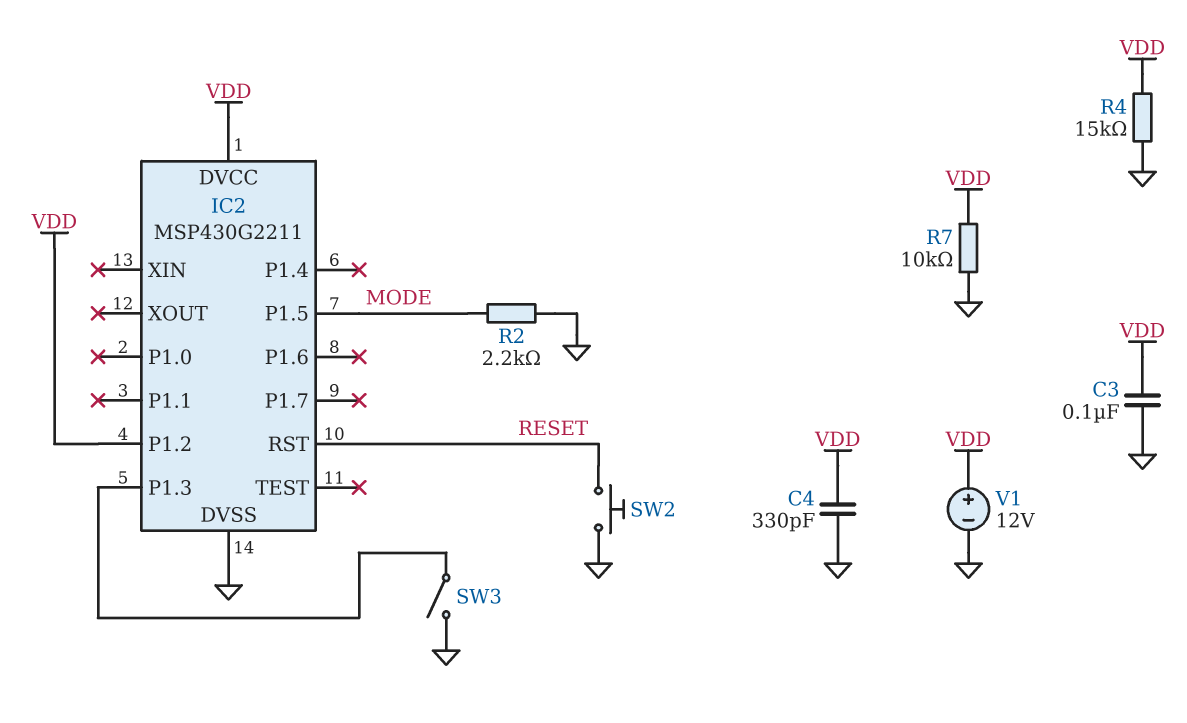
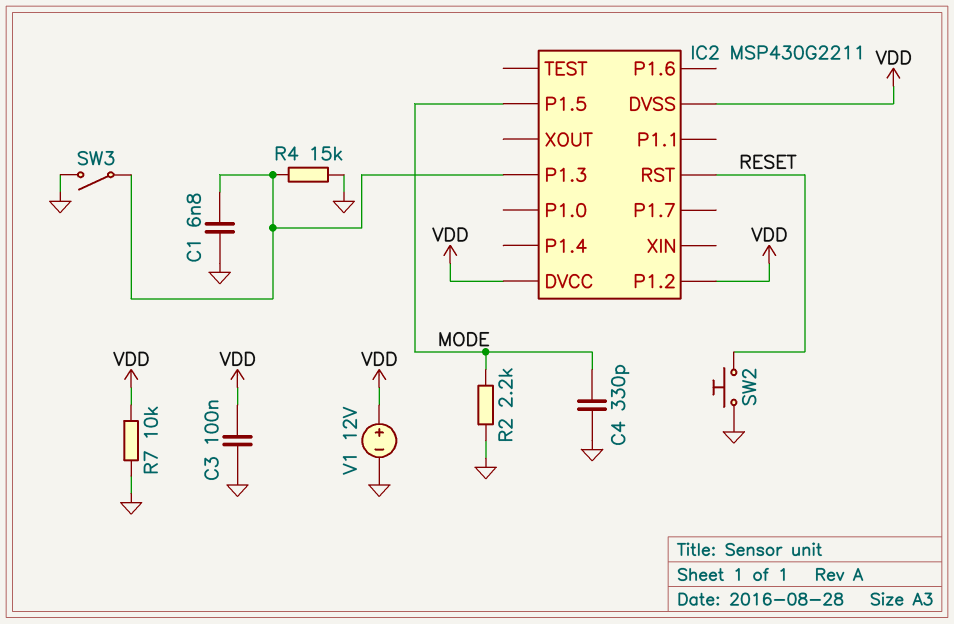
C1: none -> 6.8nF (GND, IC2/P1.3)
C4: 330pF (GND, VDD) -> 330pF (GND, MODE)
IC2 pin DVSS: GND -> VDD
R4: 15k (GND, VDD) -> 15k (GND, IC2/P1.3)

